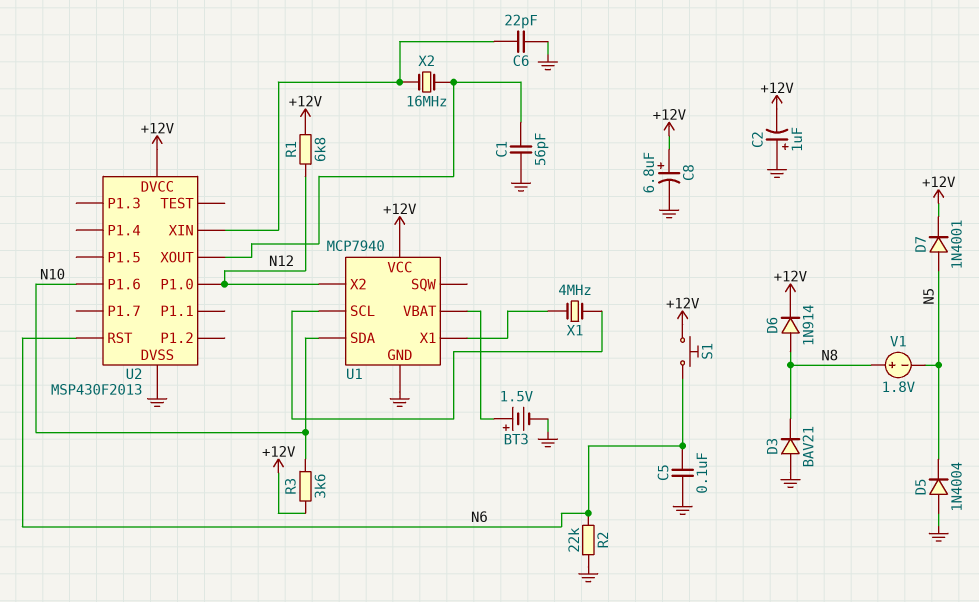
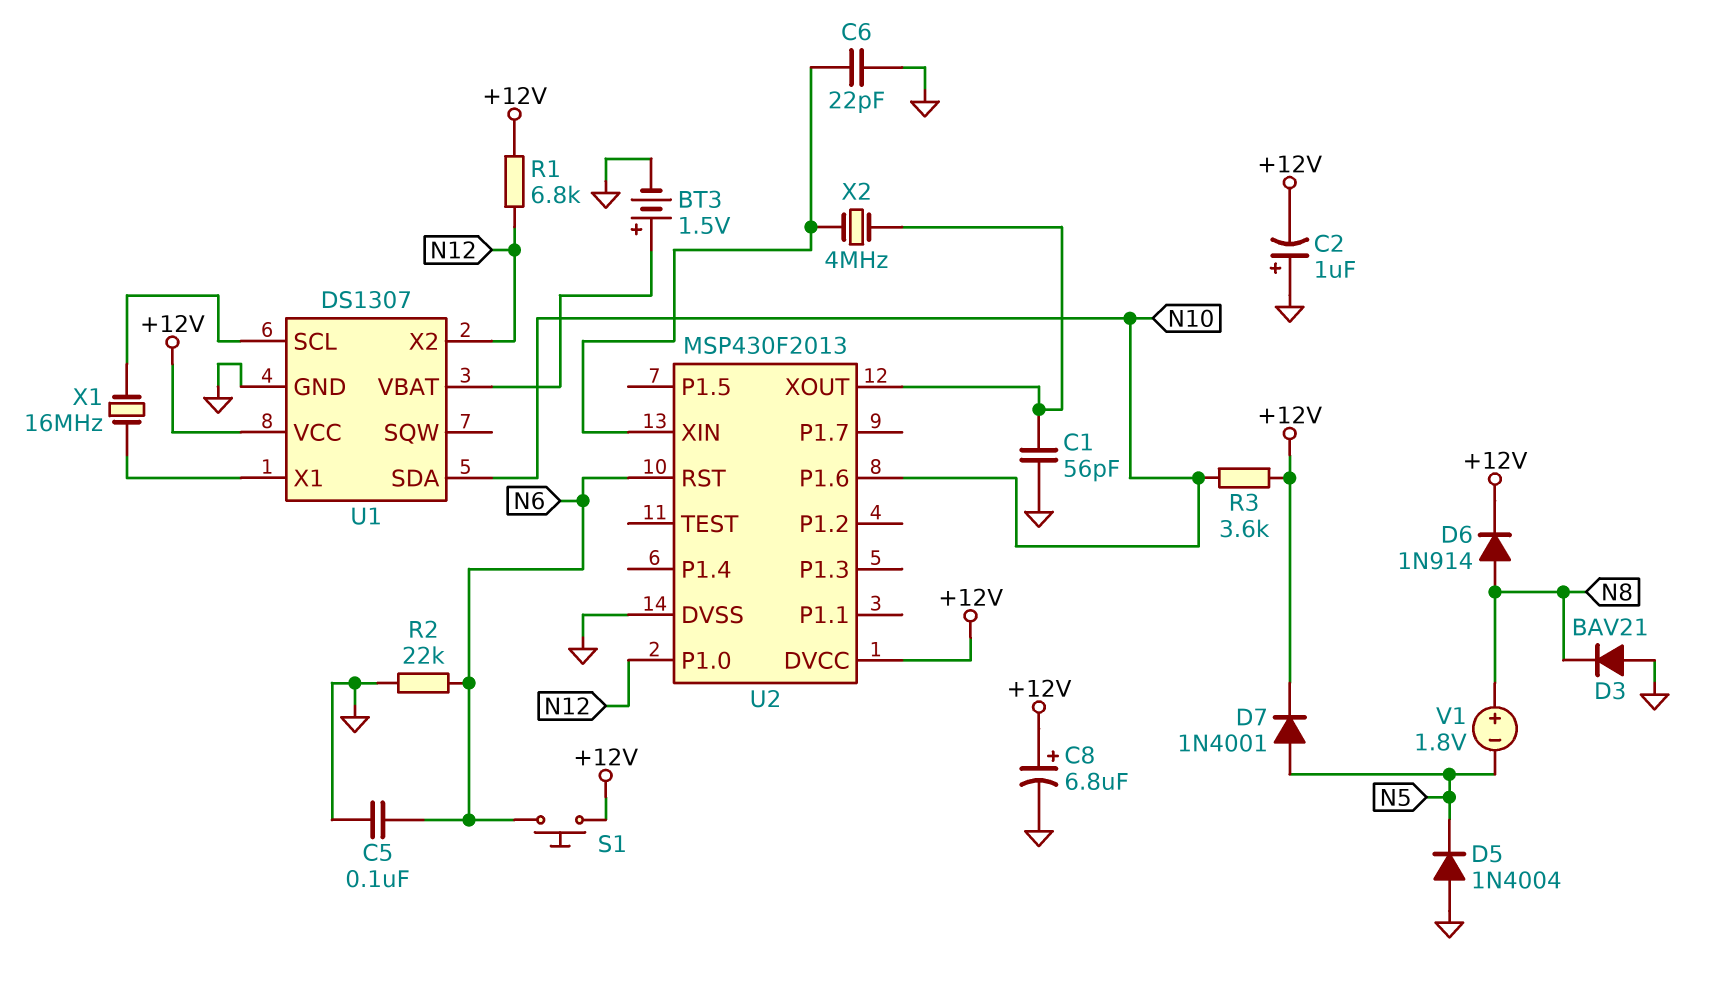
U1: MCP7940 -> DS1307
X1: 4MHz (U1/SCL, U1/X1) -> 16MHz (U1/SCL, U1/X1)
X2: 16MHz (U2/XIN, U2/XOUT) -> 4MHz (U2/XIN, U2/XOUT)

